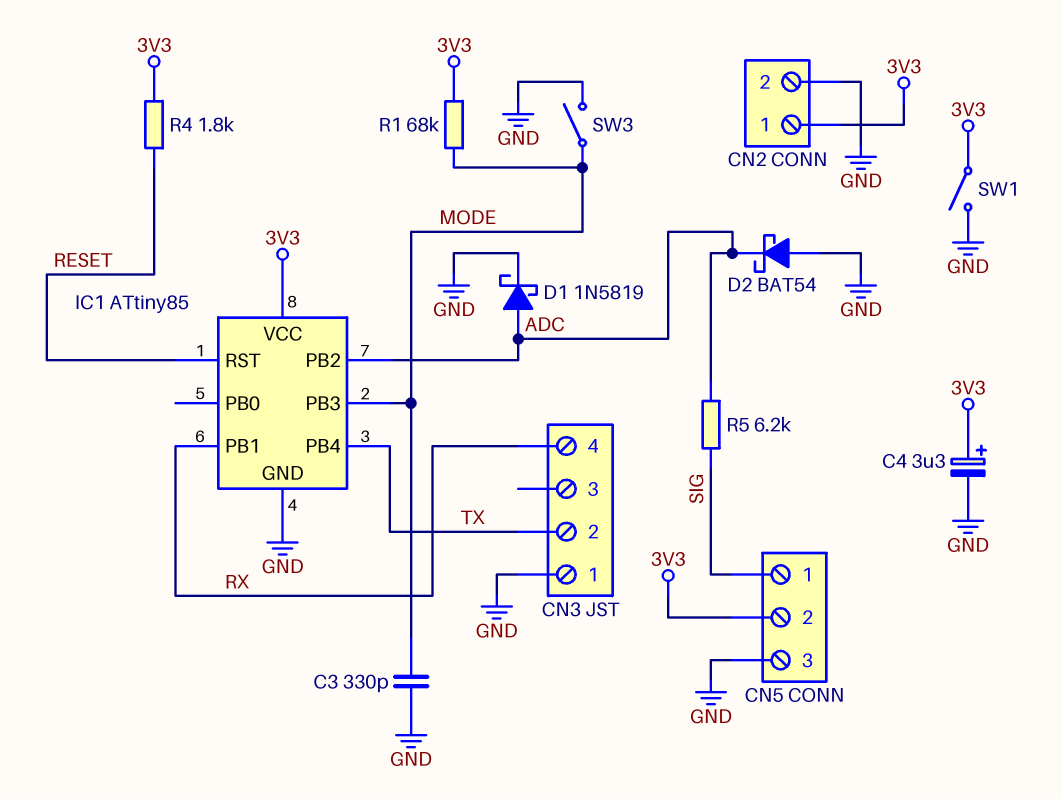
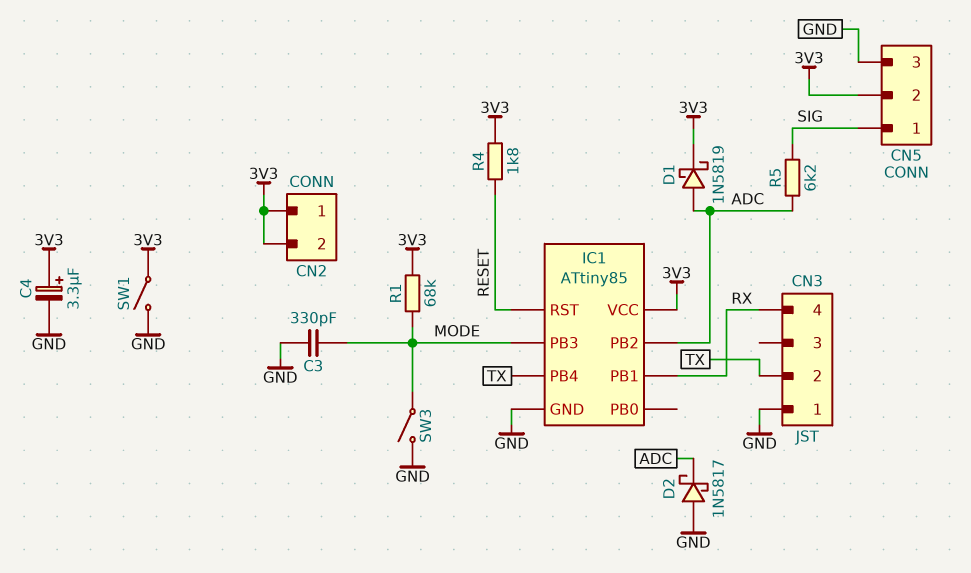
CN2 pin 2: GND -> 3V3
D1: schottky 1N5819 (A ADC, K GND) -> schottky 1N5819 (A ADC, K 3V3)
D2: schottky BAT54 (A GND, K ADC) -> schottky 1N5817 (A GND, K ADC)

